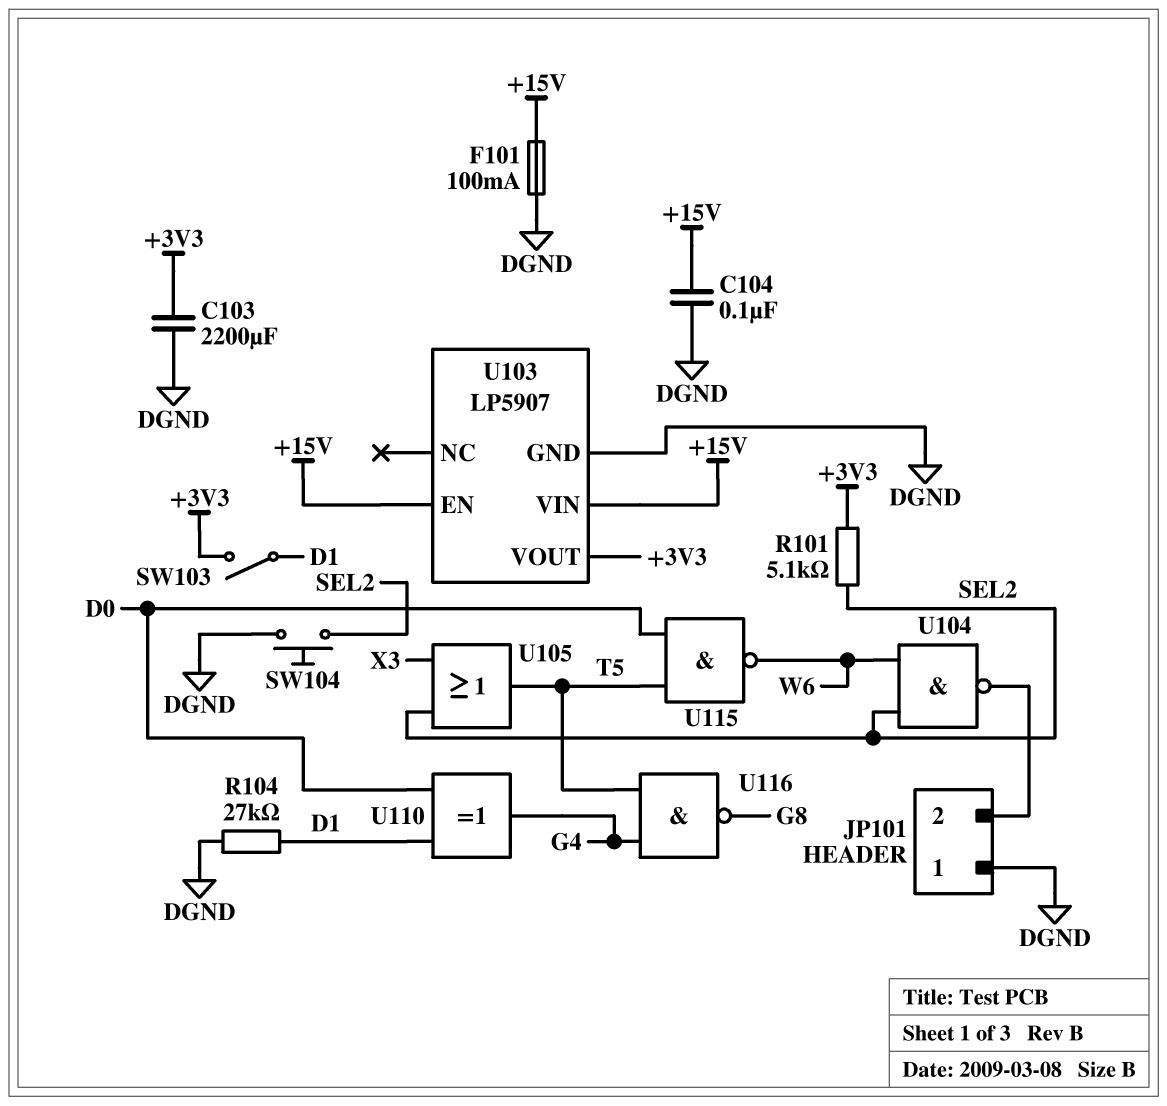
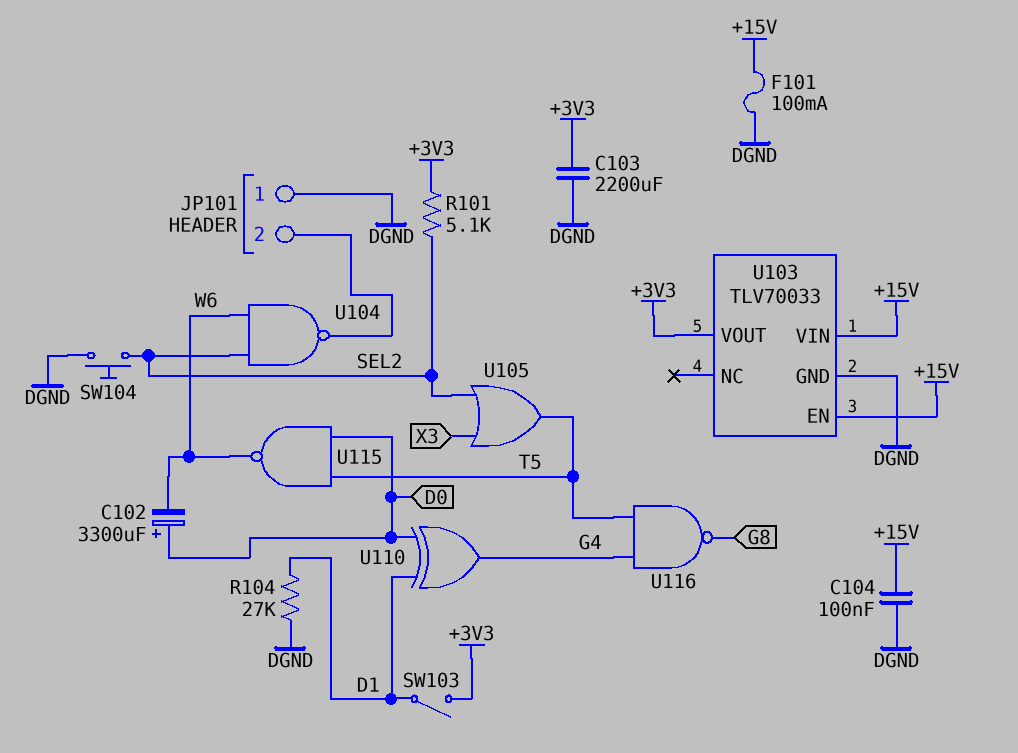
C102: none -> 3300uF (plus D0, minus W6)
U103: LP5907 -> TLV70033

